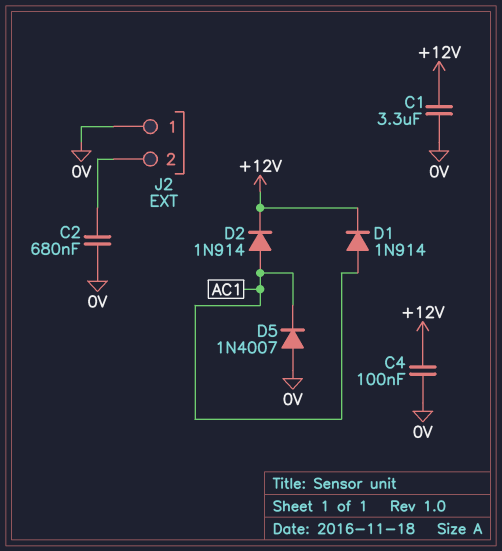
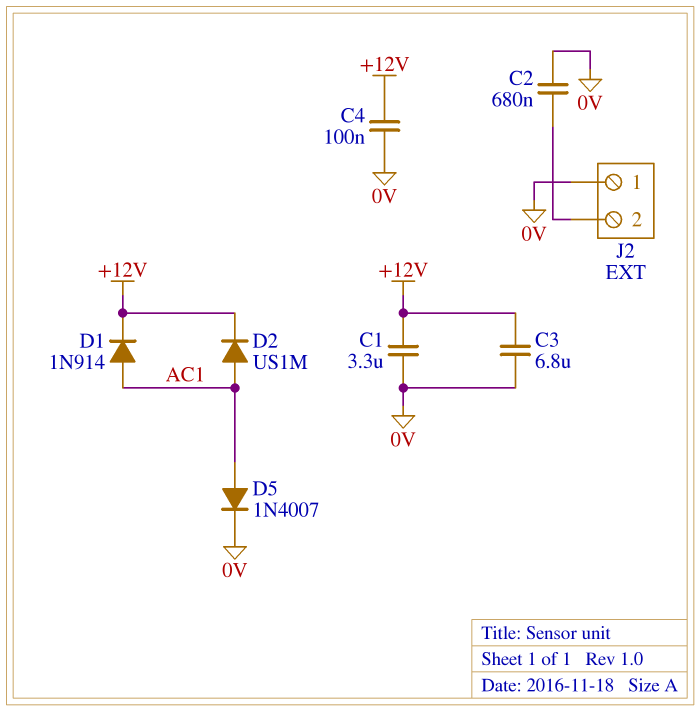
C3: none -> 6.8uF (+12V, 0V)
D2: diode 1N914 (A AC1, K +12V) -> diode US1M (A AC1, K +12V)
D5: diode 1N4007 (A 0V, K AC1) -> diode 1N4007 (A AC1, K 0V)

